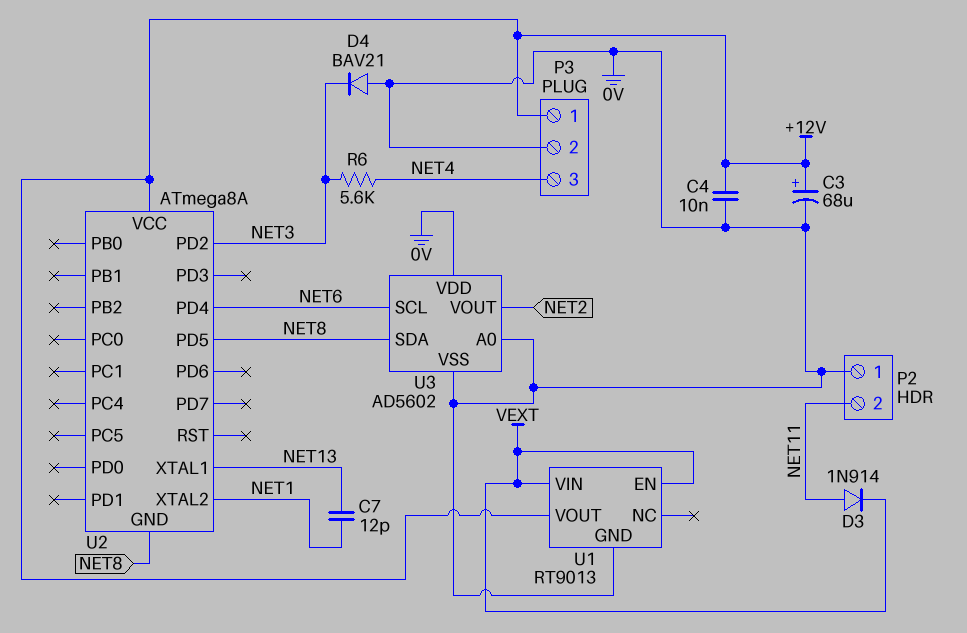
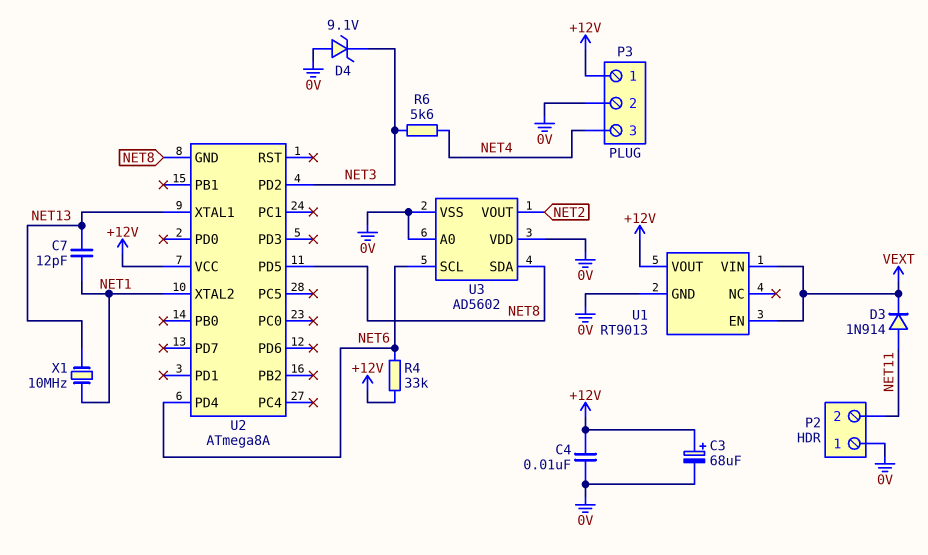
D4: diode BAV21 (A 0V, K NET3) -> zener 9.1V (A 0V, K NET3)
R4: none -> 33k (+12V, NET6)
X1: none -> 10MHz (NET1, NET13)

